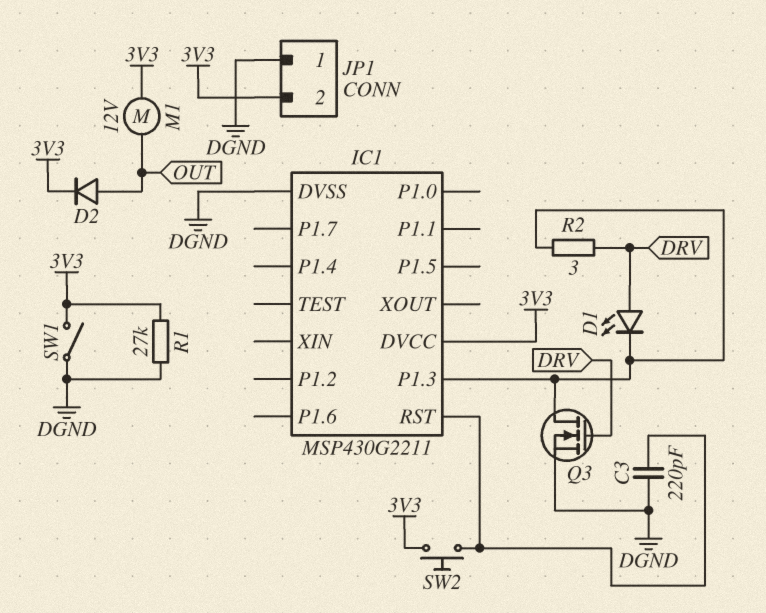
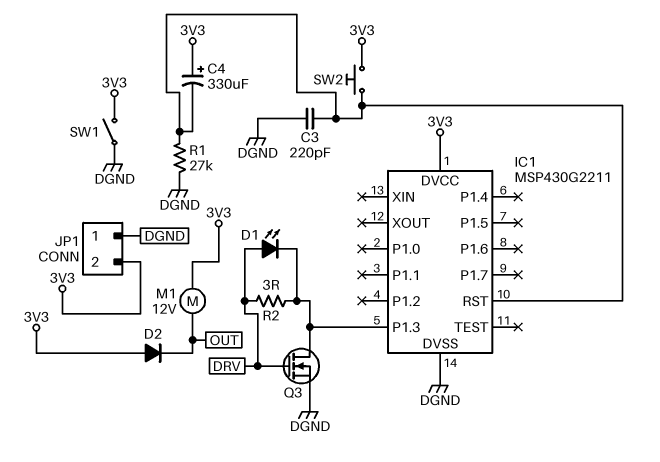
C4: none -> 330uF (plus 3V3, minus IC1/RST)
D2: diode (A OUT, K 3V3) -> diode (A 3V3, K OUT)
R1: 27k (3V3, DGND) -> 27k (DGND, IC1/RST)

